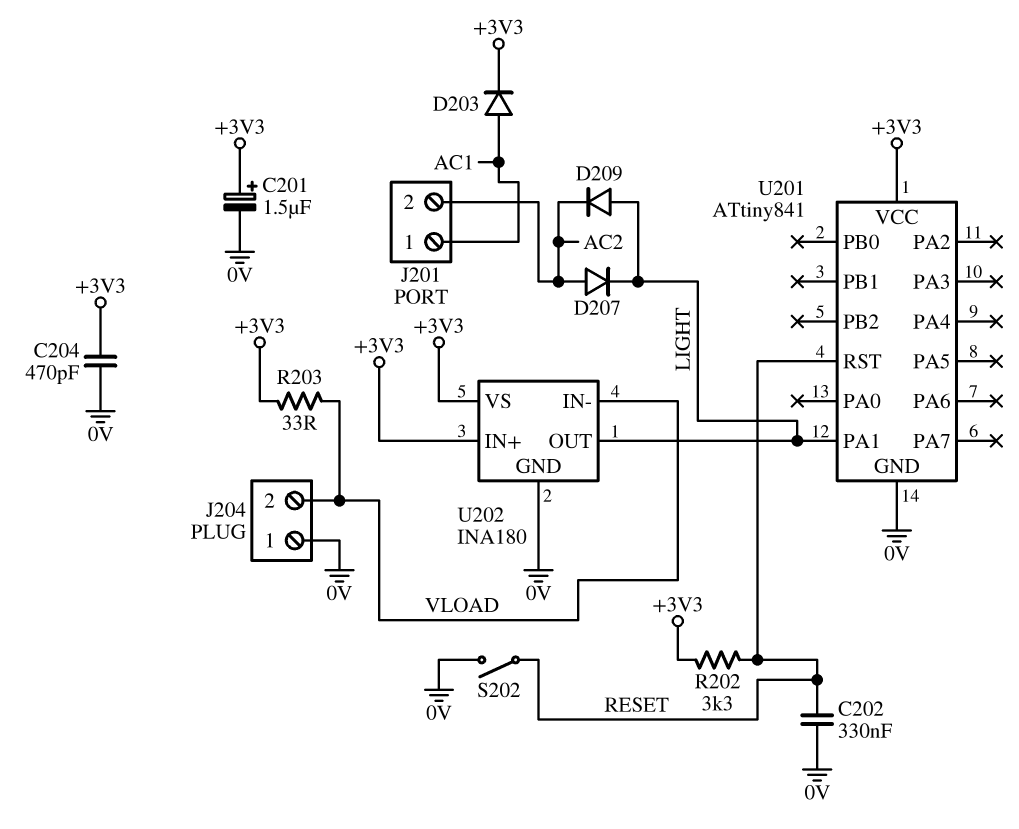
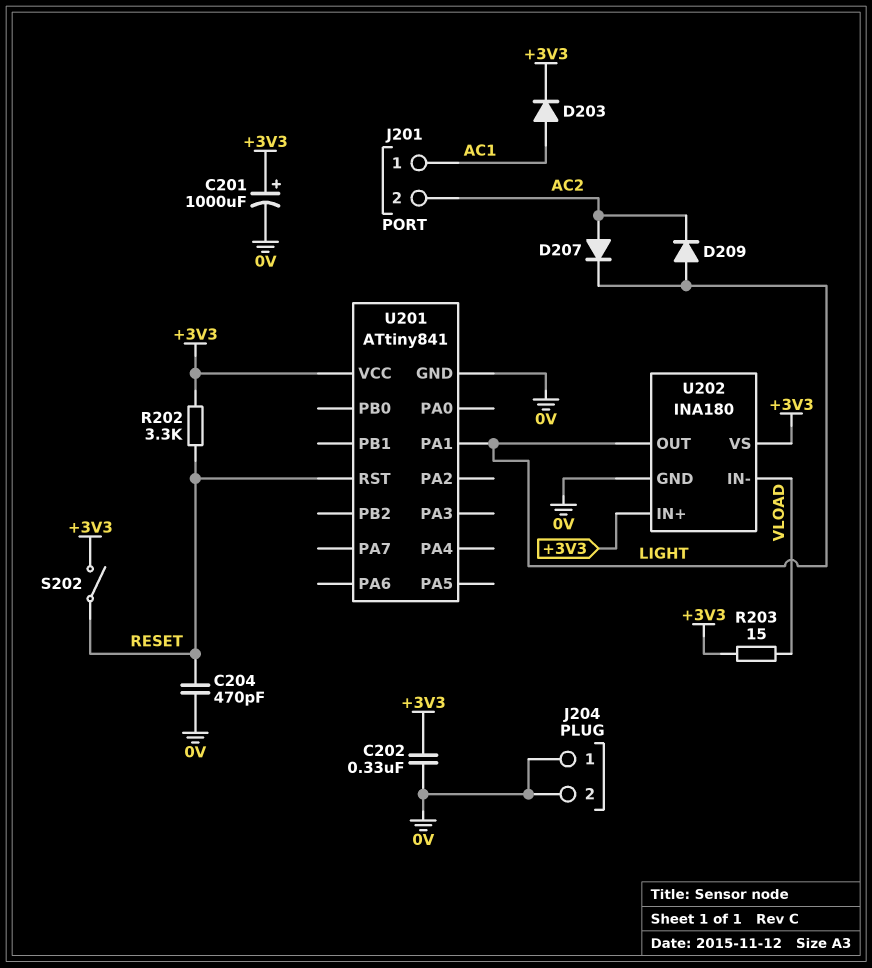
C201: 1.5uF (plus +3V3, minus 0V) -> 1000uF (plus +3V3, minus 0V)
C202: 330nF (0V, RESET) -> 330nF (+3V3, 0V)
C204: 470pF (+3V3, 0V) -> 470pF (0V, RESET)
J204 pin 2: VLOAD -> 0V
R203: 33 (+3V3, VLOAD) -> 15 (+3V3, VLOAD)
S202: switch (0V, RESET) -> switch (+3V3, RESET)

